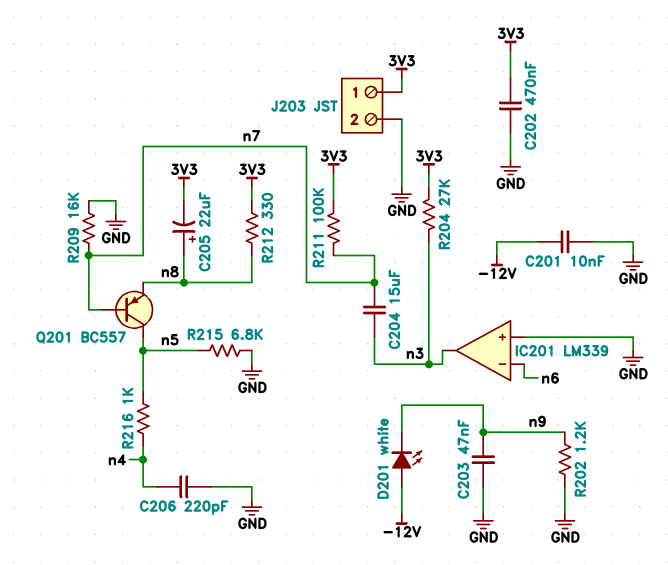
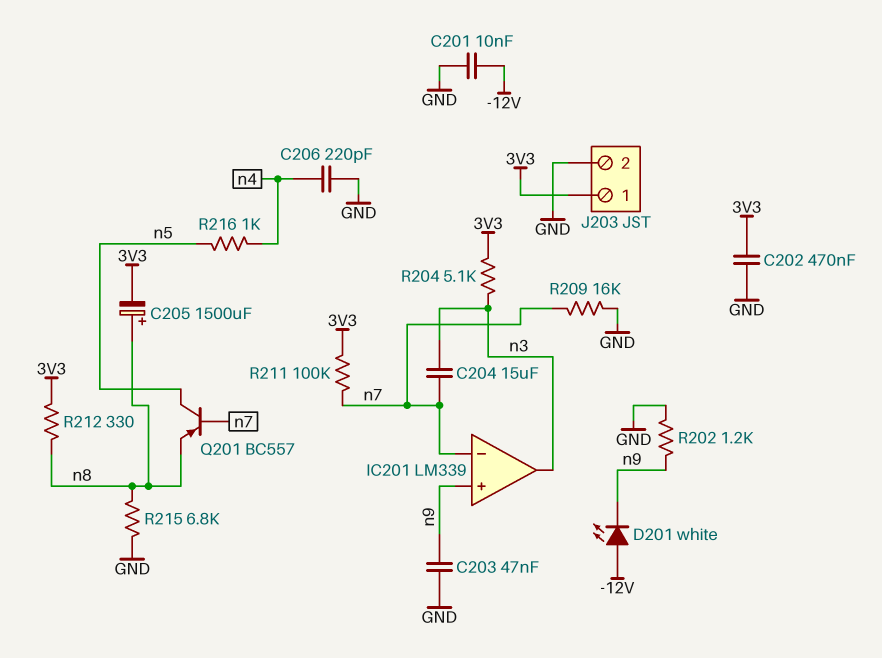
C205: 22uF (plus n8, minus 3V3) -> 1500uF (plus n8, minus 3V3)
IC201 pin in+: GND -> n9
IC201 pin in-: n6 -> n7
R204: 27k (3V3, n3) -> 5.1k (3V3, n3)
R215: 6.8k (GND, n5) -> 6.8k (GND, n8)

